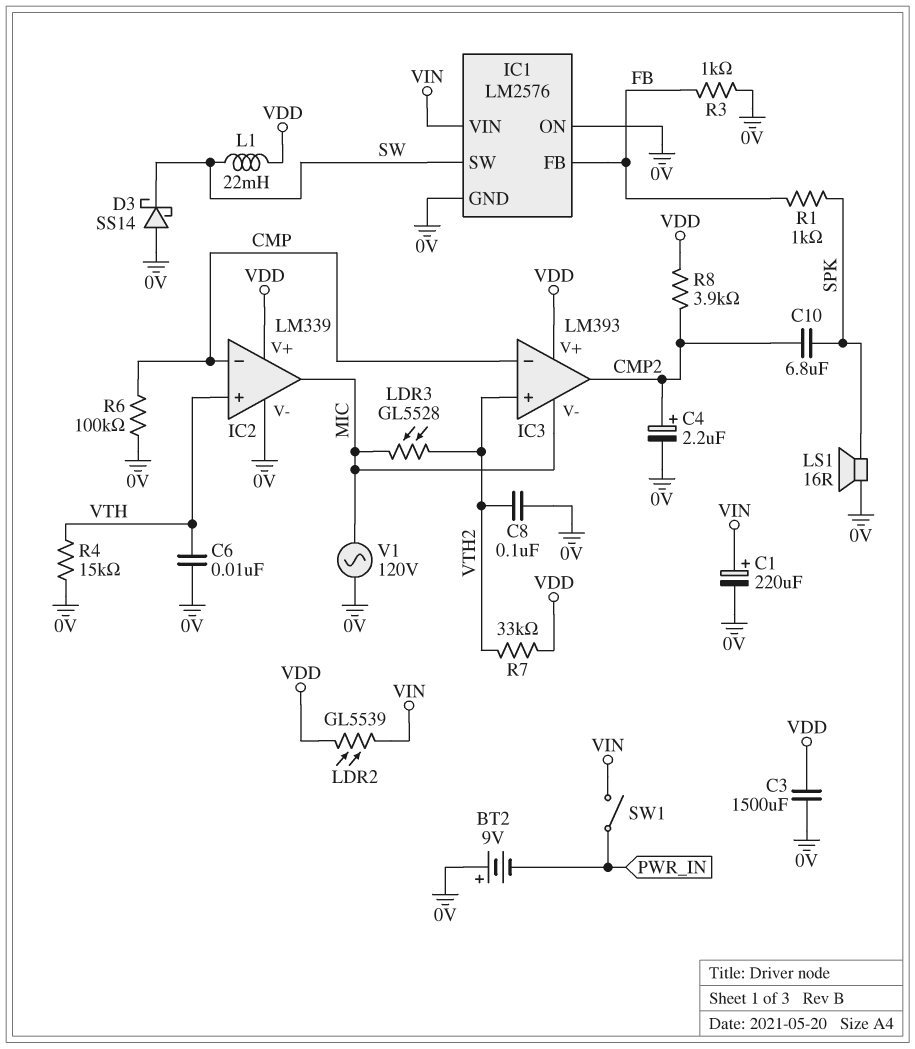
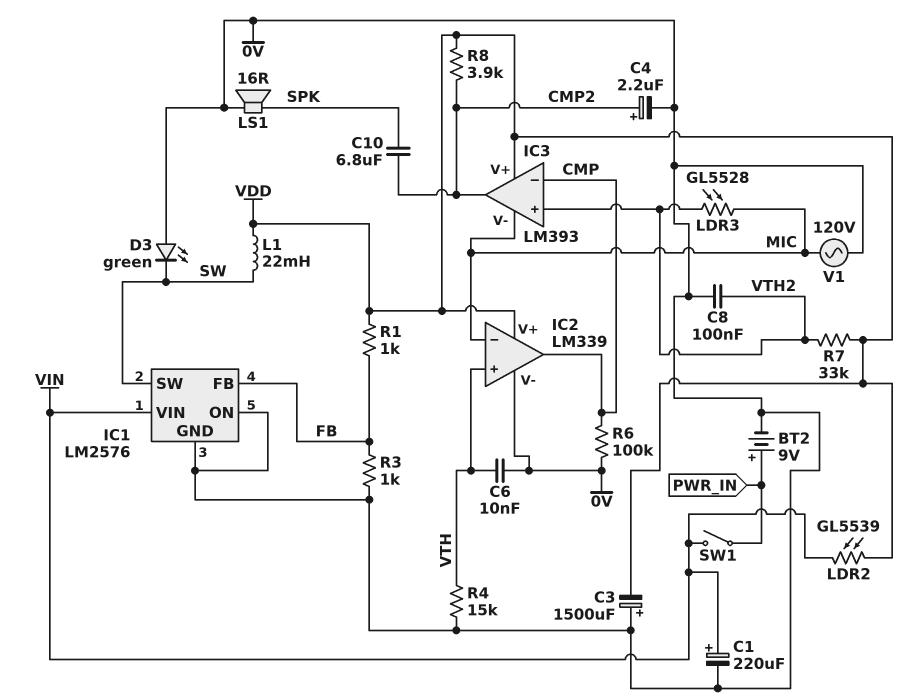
BT2: 9V (plus 0V, minus PWR_IN) -> 9V (plus PWR_IN, minus 0V)
C3: 1500uF (0V, VDD) -> 1500uF (plus 0V, minus VDD)
D3: schottky SS14 (A 0V, K SW) -> LED green (A 0V, K SW)
IC2 pin in-: CMP -> MIC
IC2 pin out: MIC -> CMP
R1: 1k (FB, SPK) -> 1k (FB, VDD)

